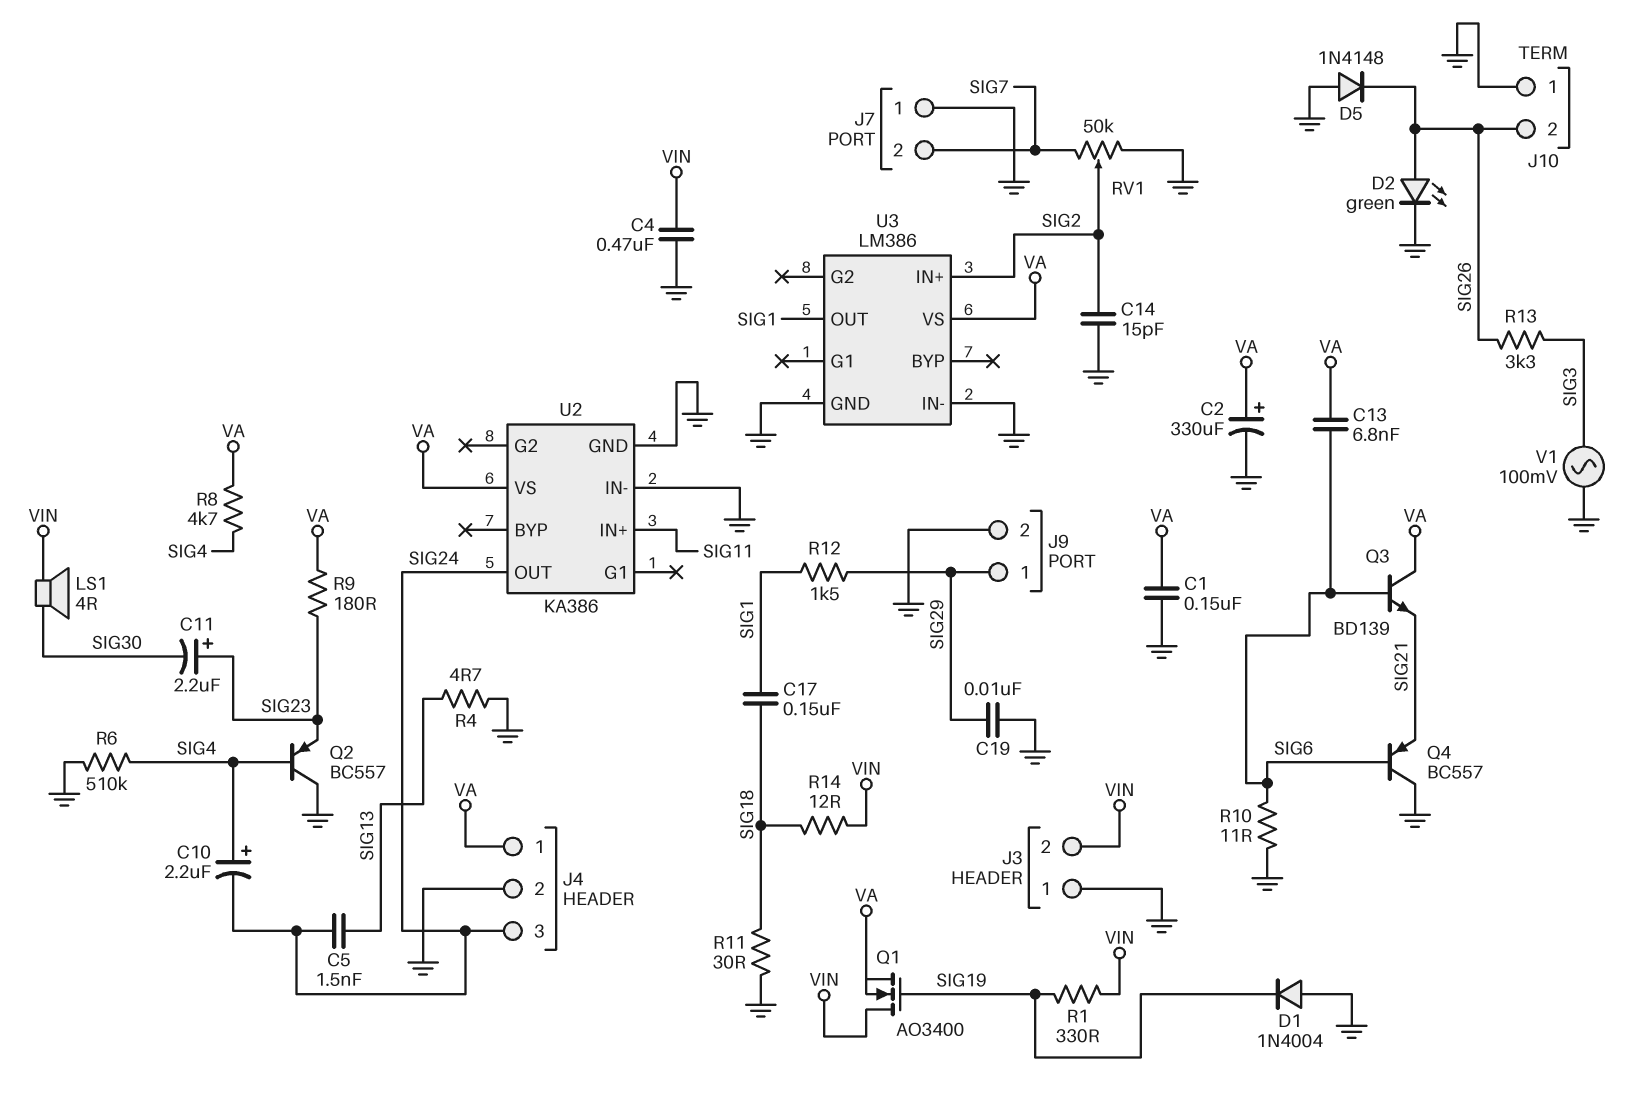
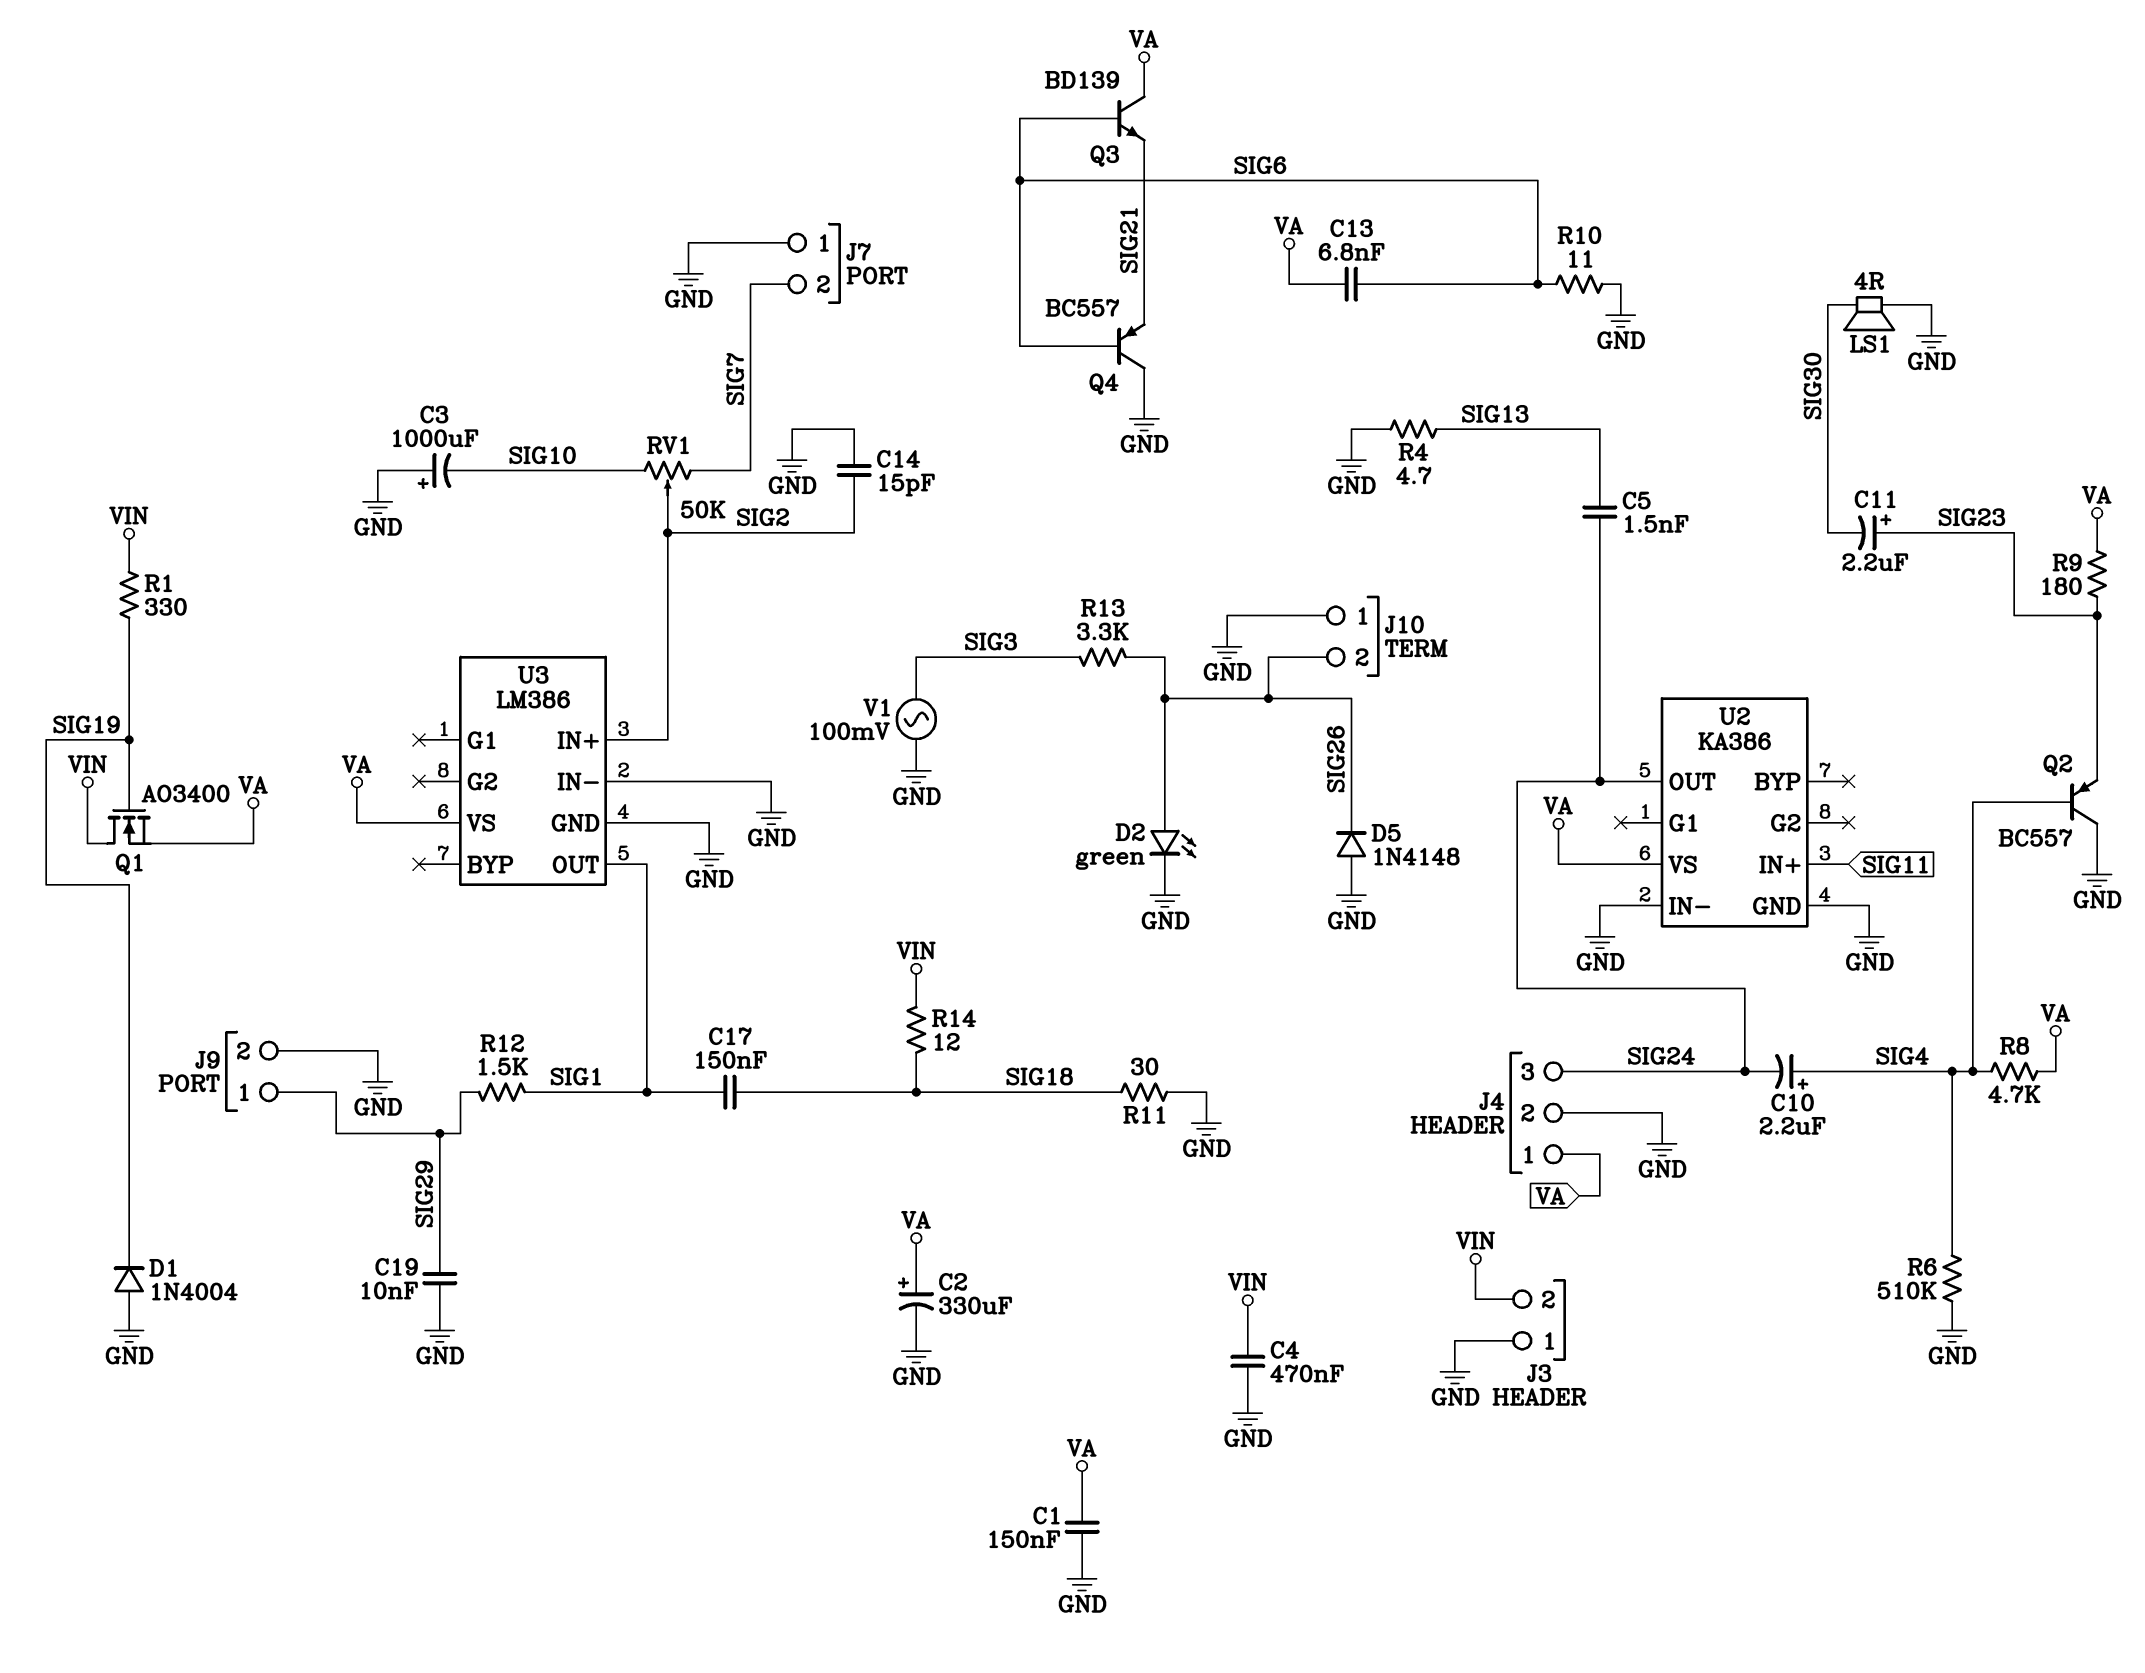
C3: none -> 1000uF (plus GND, minus SIG10)
LS1: speaker 4R (SIG30, VIN) -> speaker 4R (GND, SIG30)
RV1: 50k (GND, SIG7, wiper SIG2) -> 50k (SIG7, SIG10, wiper SIG2)

